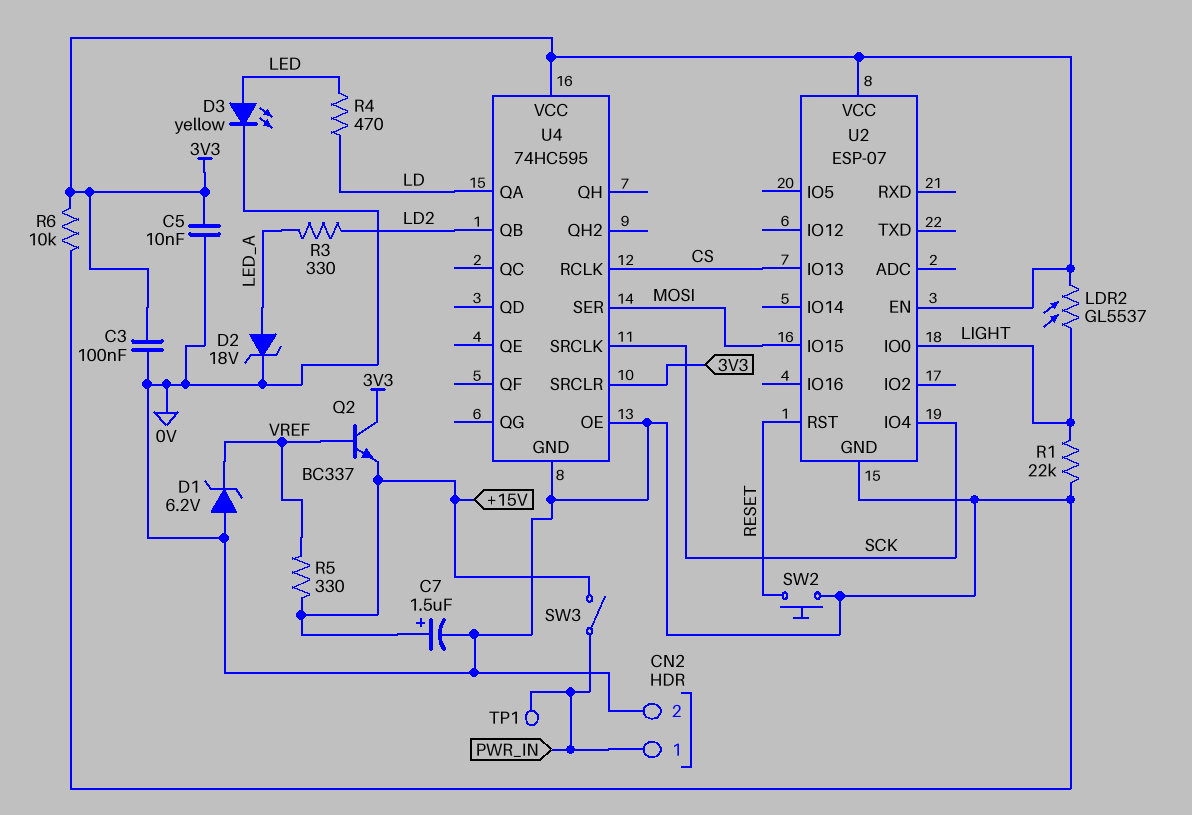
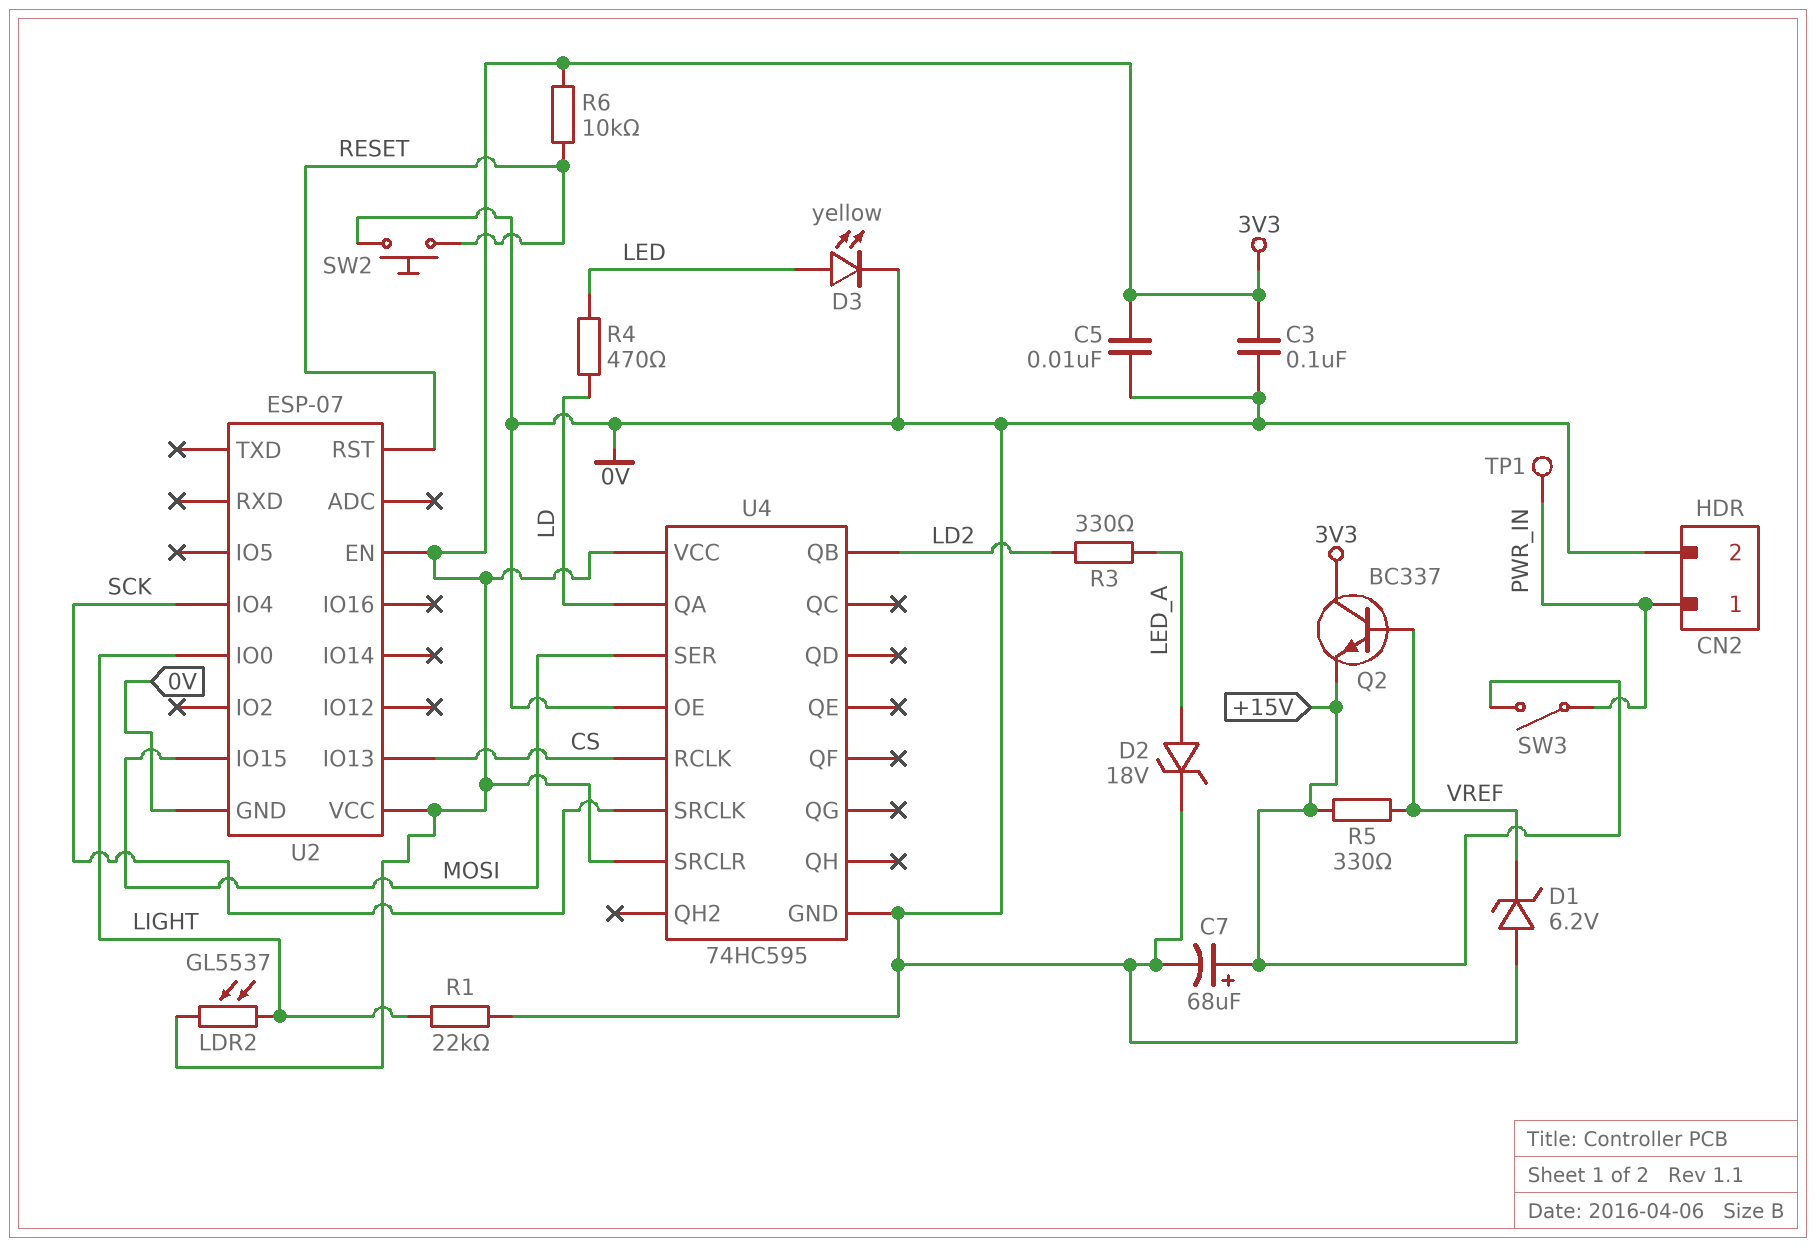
C7: 1.5uF (plus +15V, minus 0V) -> 68uF (plus +15V, minus 0V)
R6: 10k (0V, 3V3) -> 10k (3V3, RESET)

